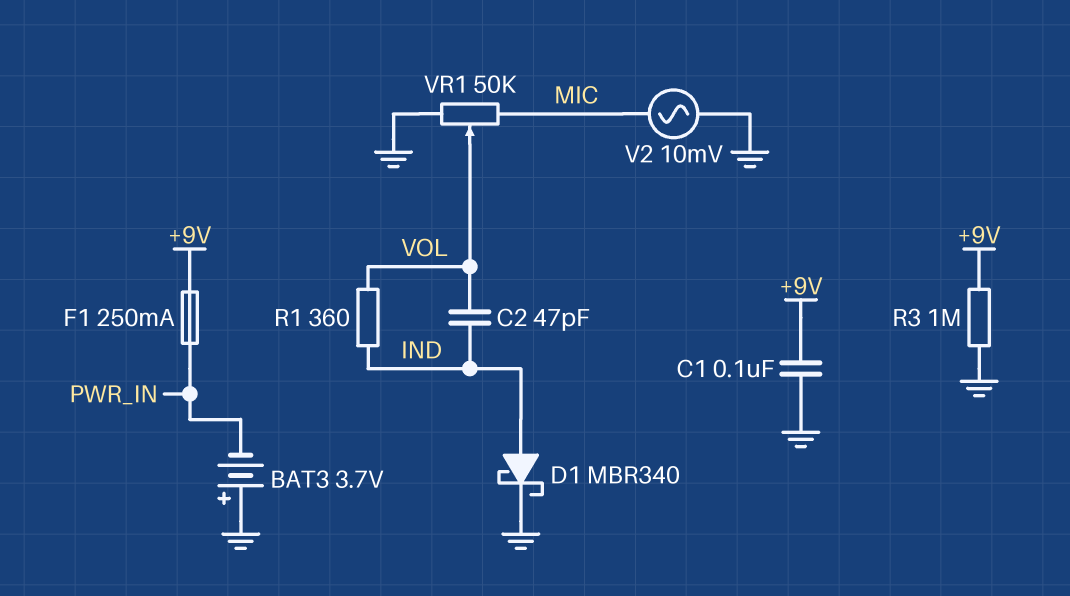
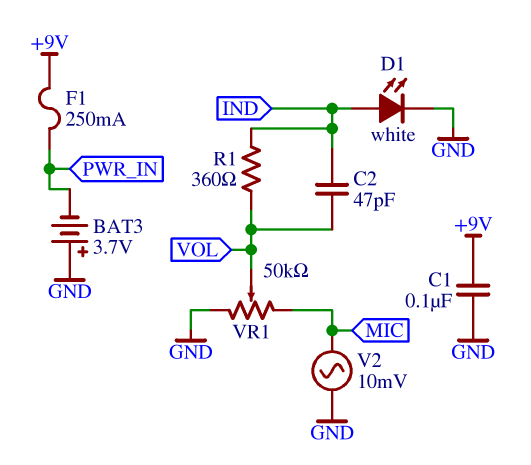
D1: schottky MBR340 (A IND, K GND) -> LED white (A IND, K GND)
R3: 1M (+9V, GND) -> none

